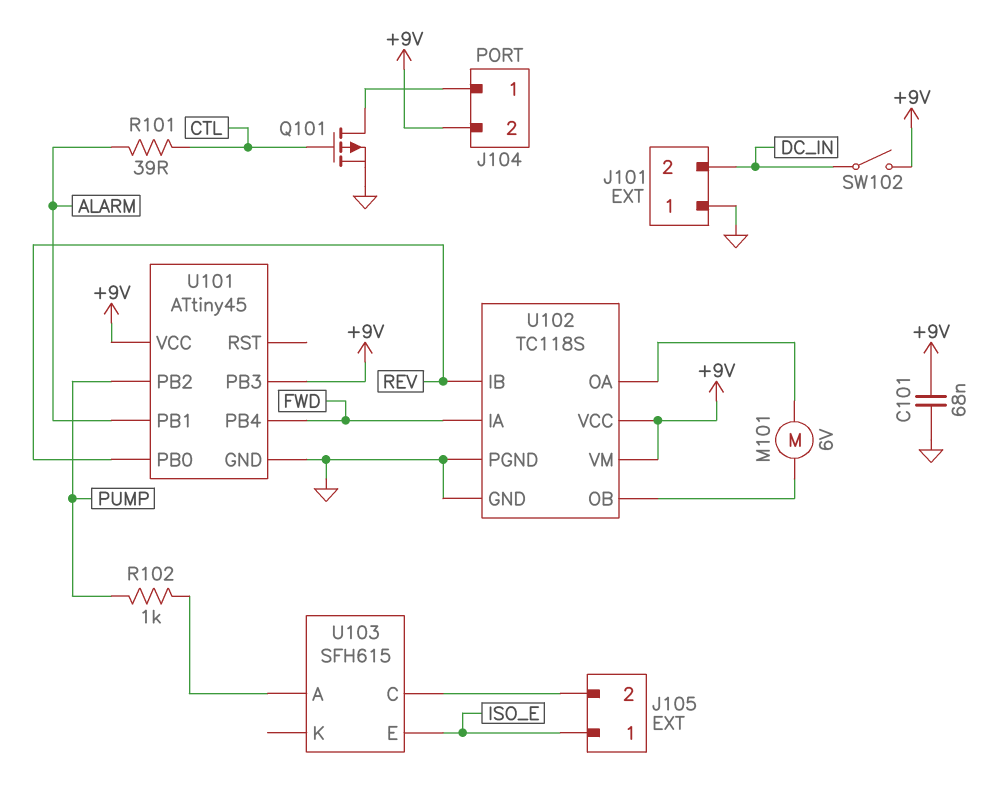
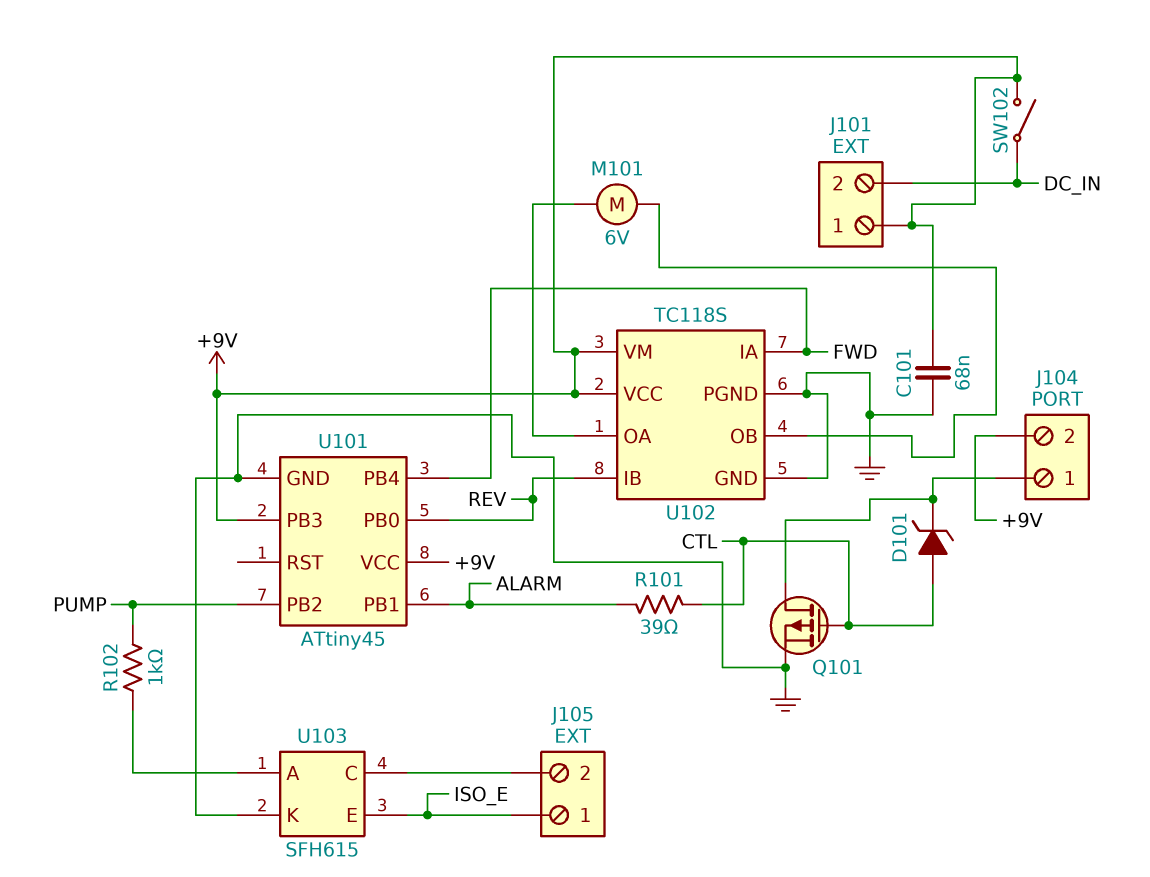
D101: none -> zener (A CTL, K J104/1)
J101 pin 1: GND -> +9V
U103 pin K: none -> GND

